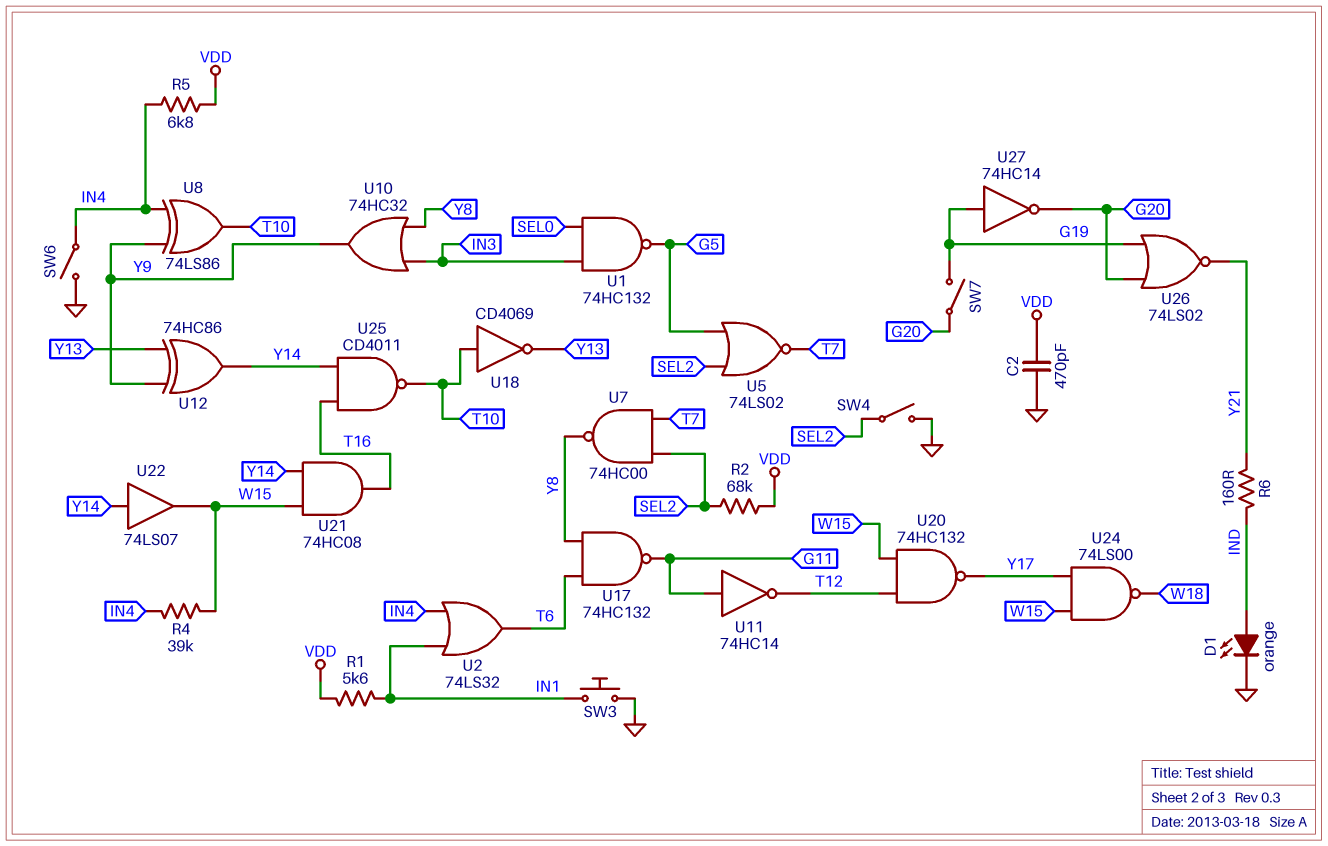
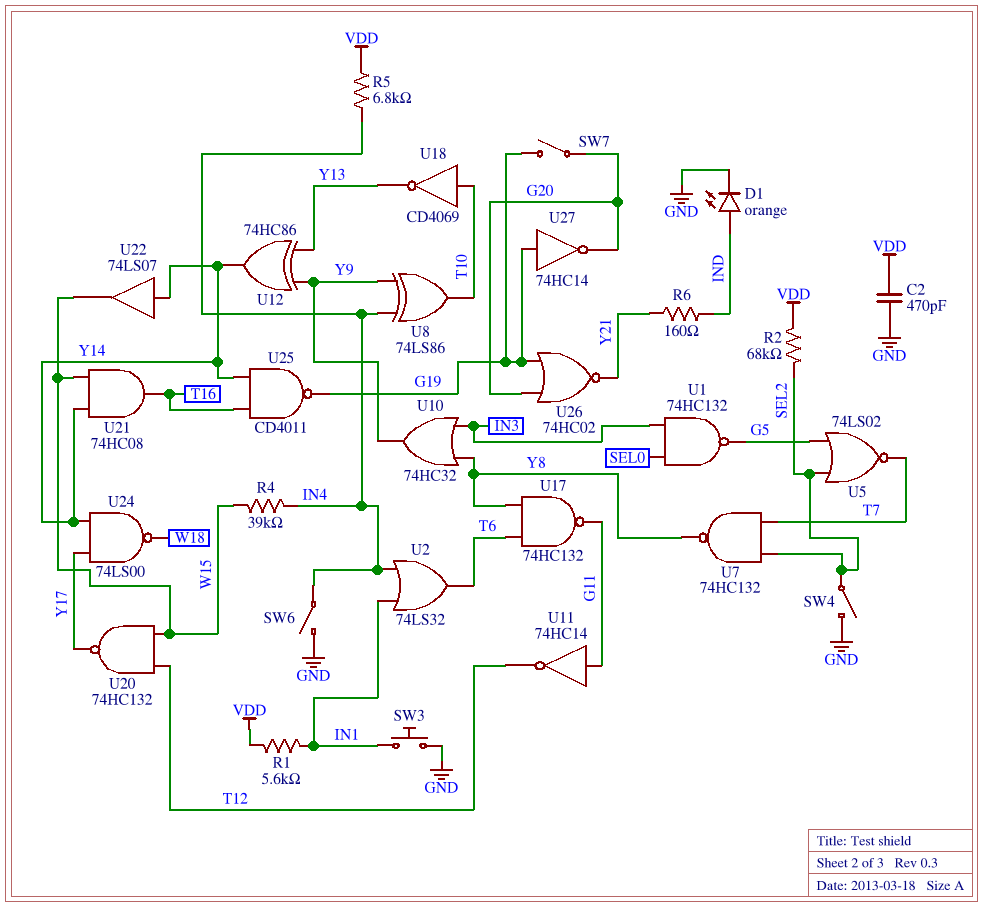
U7: NAND 74HC00 (in SEL2, in T7, out Y8) -> NAND 74HC132 (in SEL2, in T7, out Y8)
U24: NAND 74LS00 (in W15, in Y17, out W18) -> NAND 74LS00 (in Y14, in Y17, out W18)
U25: NAND CD4011 (in T16, in Y14, out T10) -> NAND CD4011 (in T16, in Y14, out G19)
U26: NOR 74LS02 (in G19, in G20, out Y21) -> NOR 74HC02 (in G19, in G20, out Y21)

